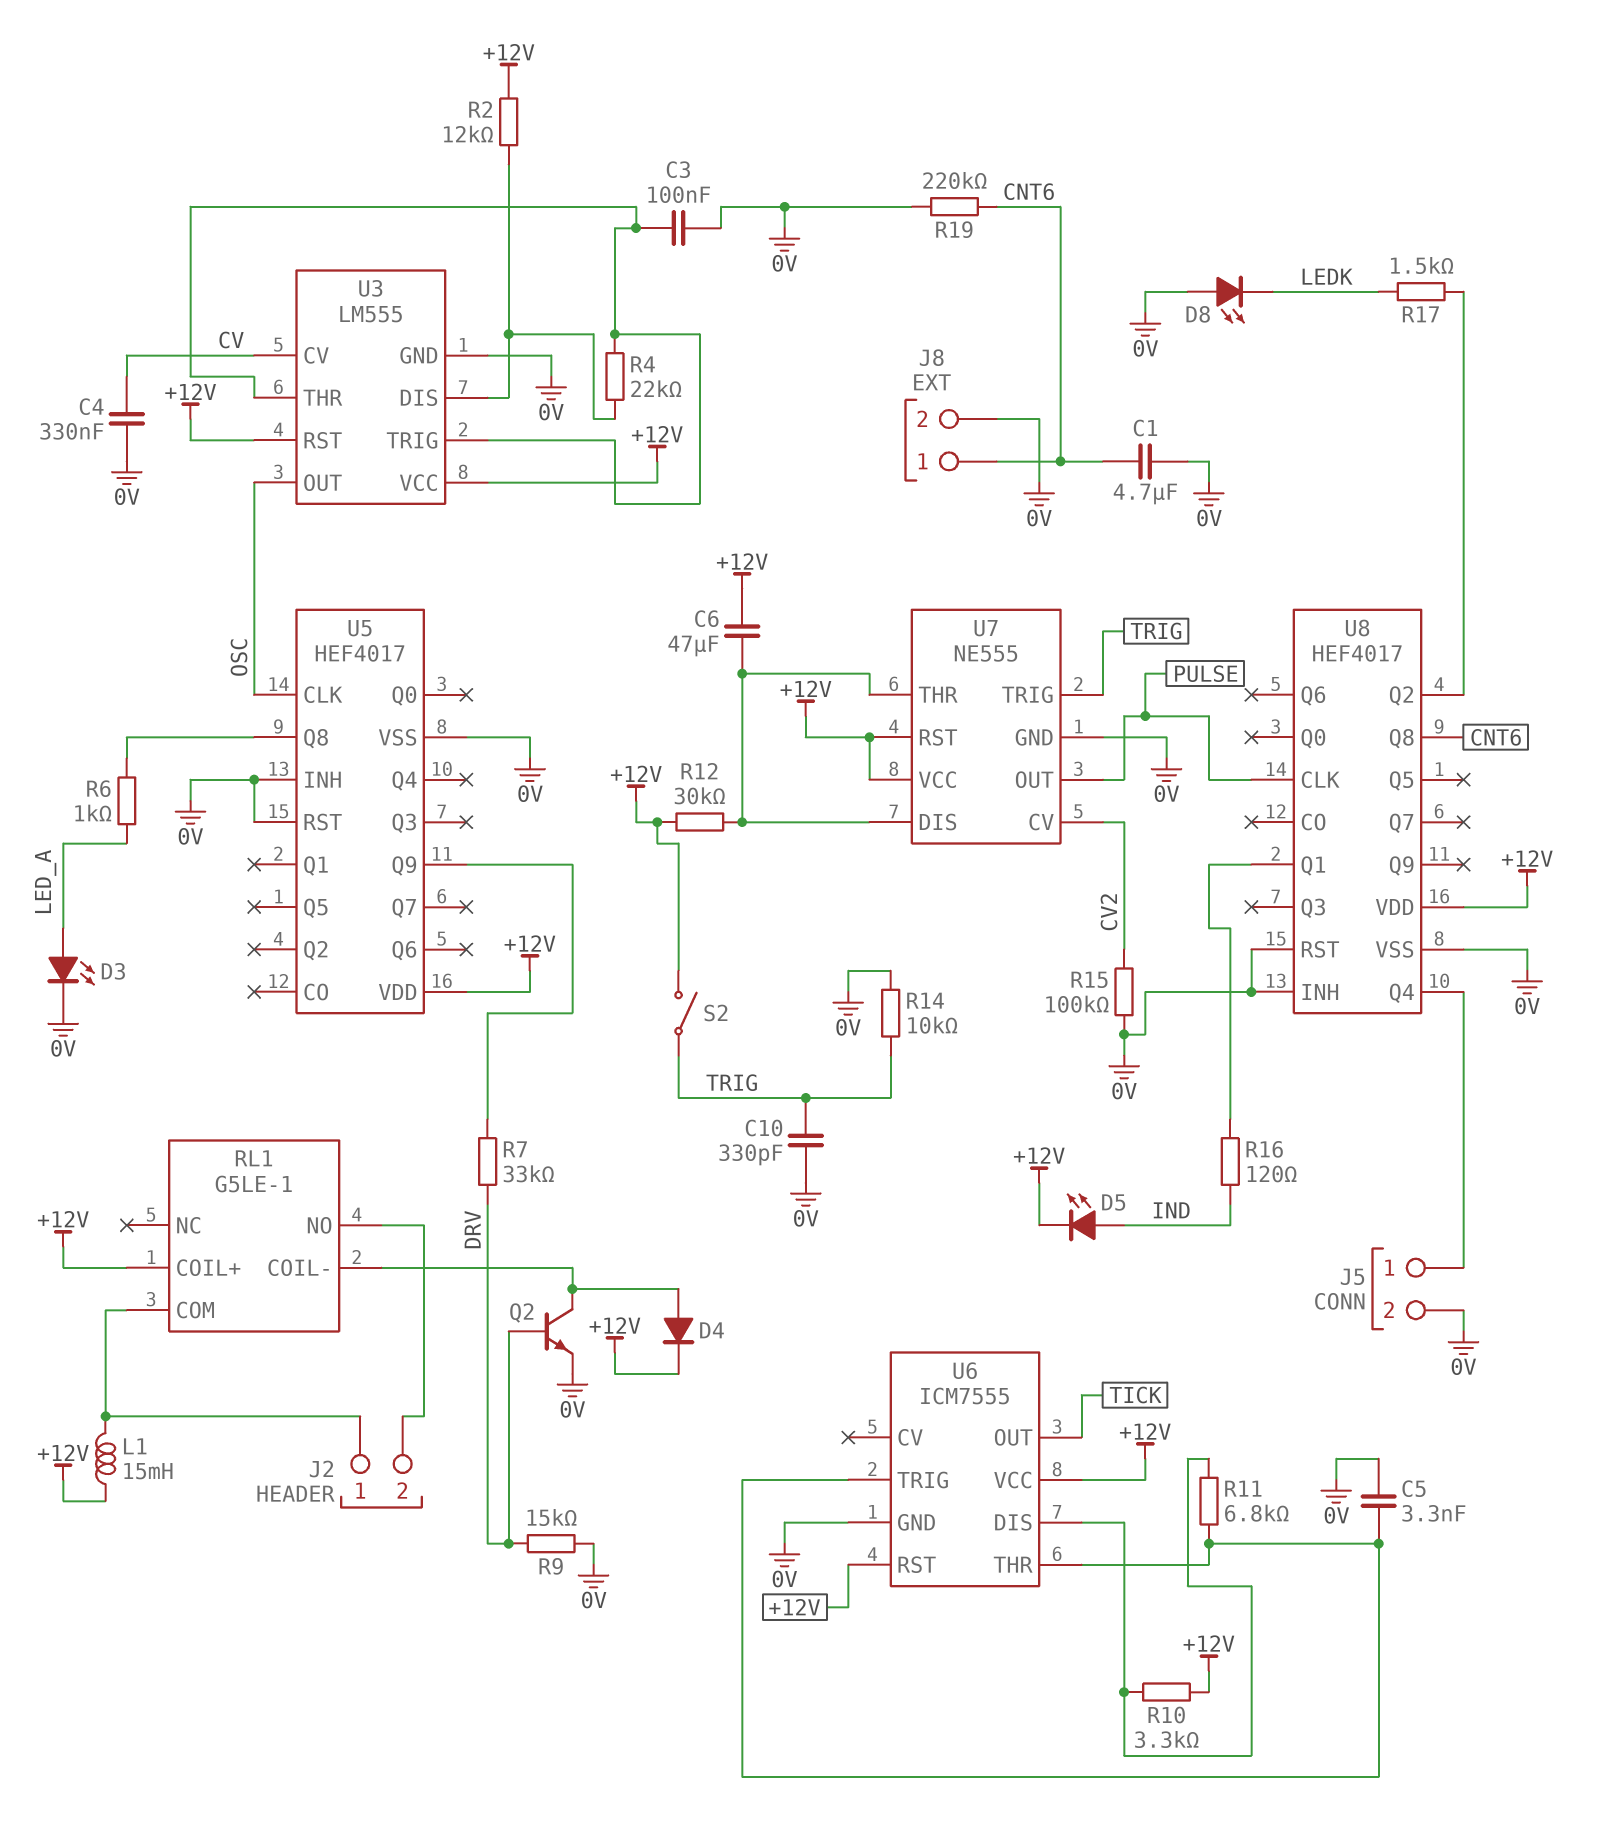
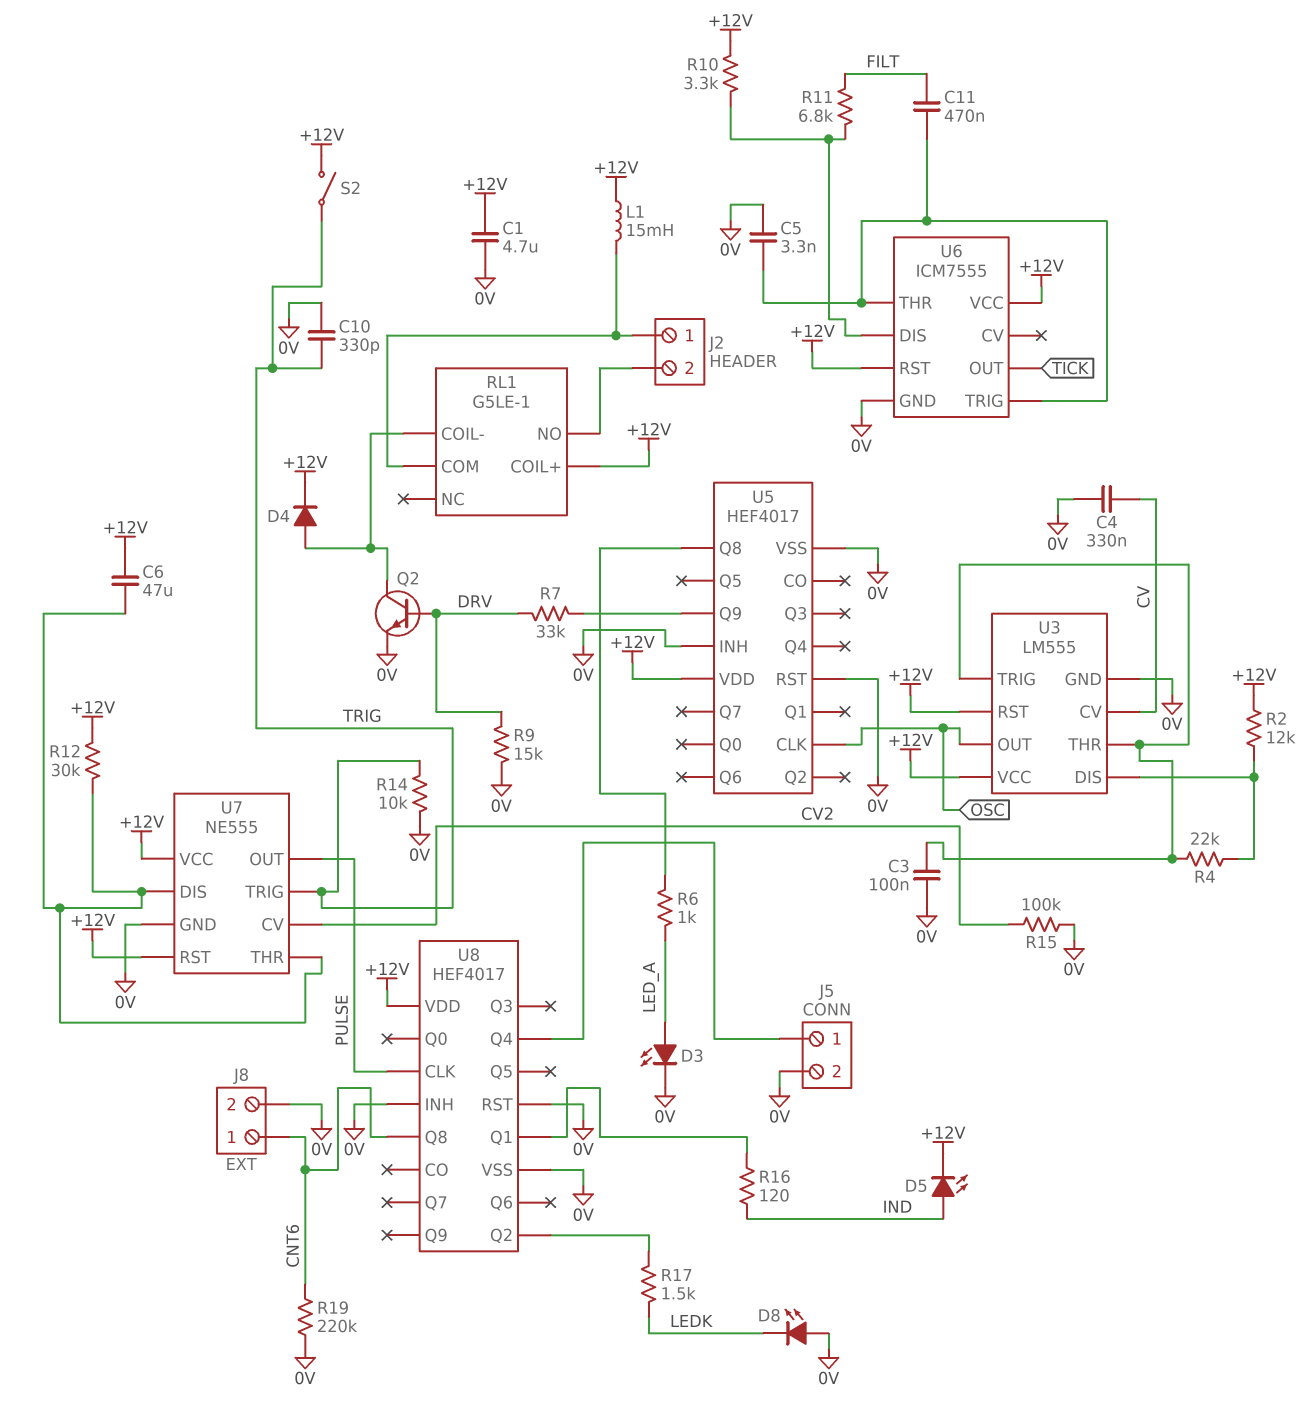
C1: 4.7uF (0V, CNT6) -> 4.7uF (+12V, 0V)
C11: none -> 470nF (FILT, U6/THR)
R11: 6.8k (U6/DIS, U6/THR) -> 6.8k (FILT, U6/DIS)

